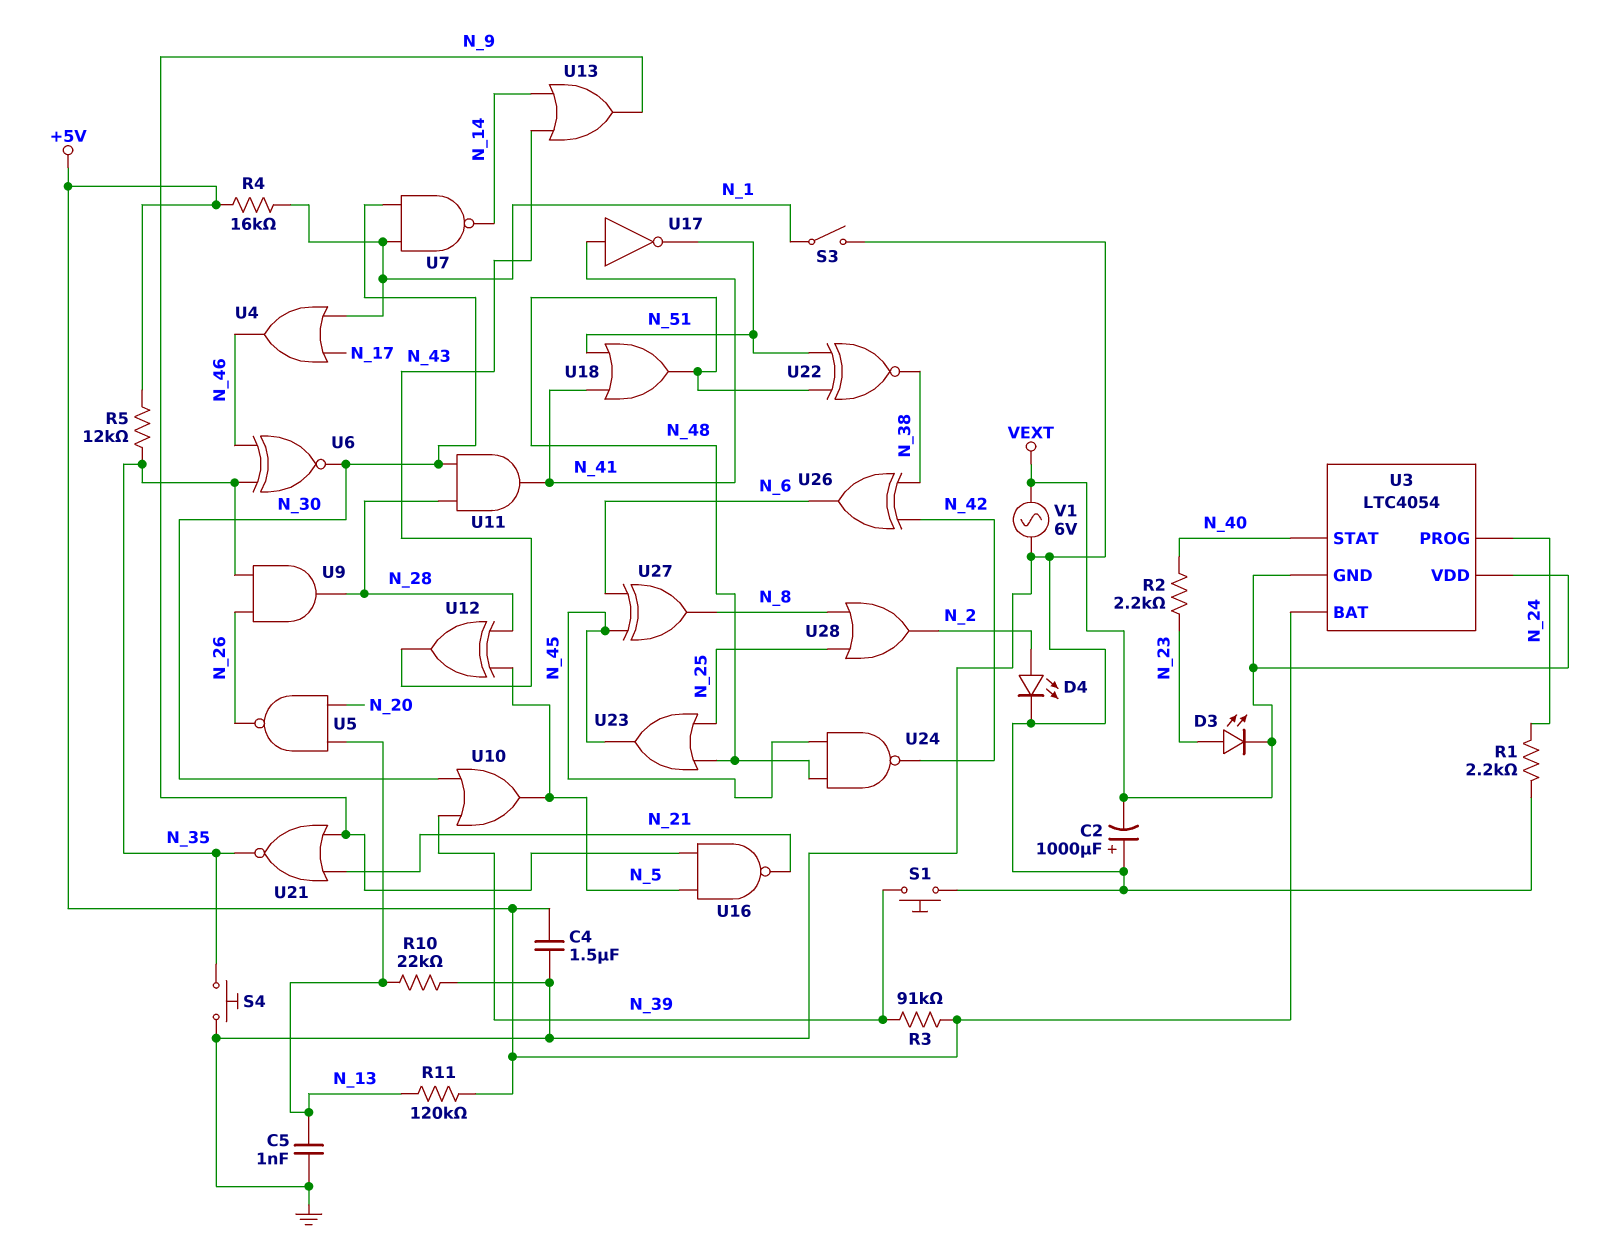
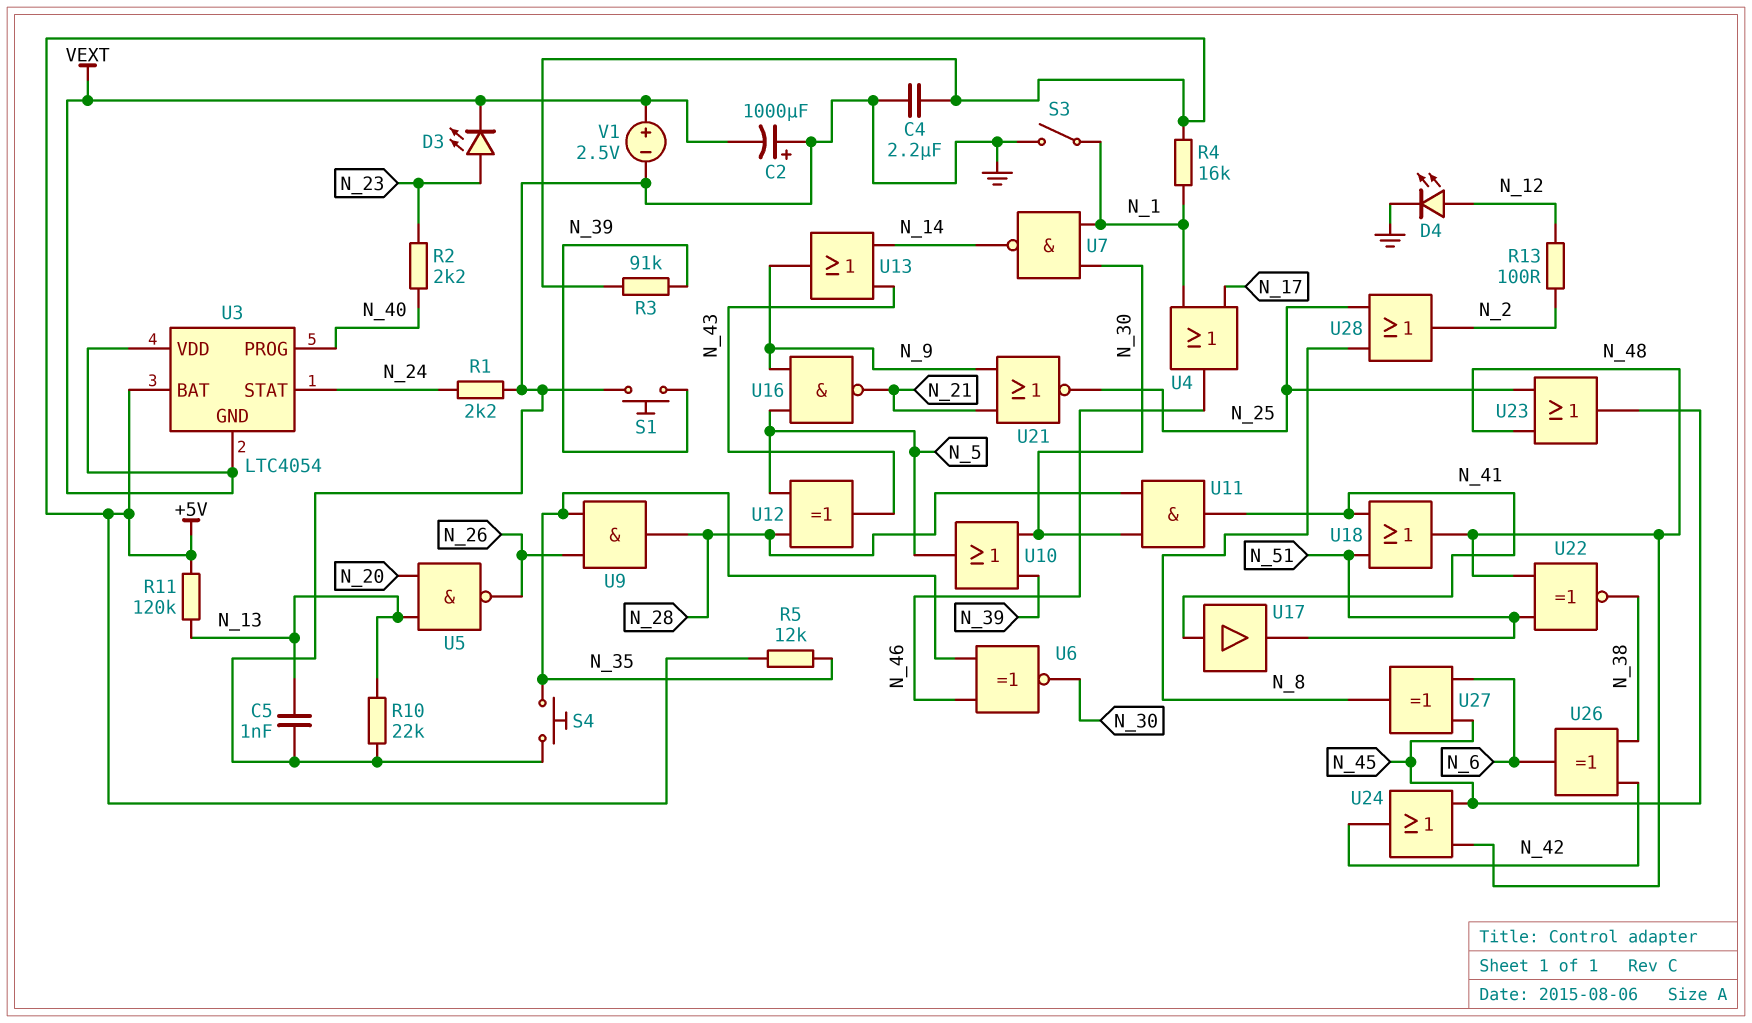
C4: 1.5uF (+5V, GND) -> 2.2uF (+5V, GND)
D4: LED (A N_2, K GND) -> LED (A N_12, K GND)
R13: none -> 100 (N_2, N_12)
U3 pin PROG: N_24 -> N_40
U3 pin STAT: N_40 -> N_24
U17: NOT (in N_41, out N_51) -> buffer (in N_41, out N_51)
U21: NOR (in N_9, in N_21, out N_35) -> NOR (in N_9, in N_21, out N_25)
U24: NAND (in N_45, in N_48, out N_42) -> OR (in N_45, in N_48, out N_42)
V1: AC 6V (GND, VEXT) -> 2.5V (plus VEXT, minus GND)

